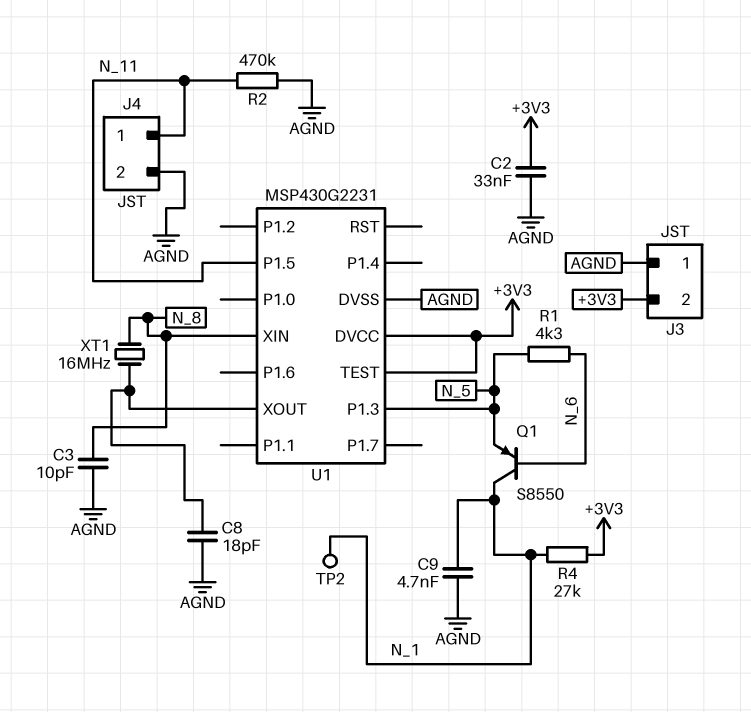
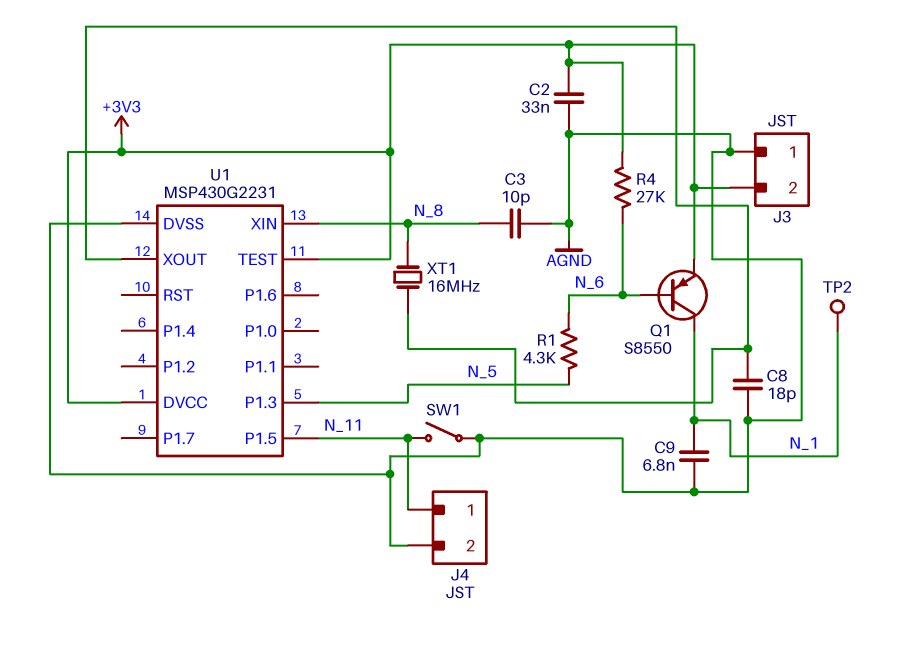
C9: 4.7nF (AGND, N_1) -> 6.8nF (AGND, N_1)
Q1: PNP S8550 (B N_6, C N_1, E N_5) -> PNP S8550 (B N_6, C N_1, E +3V3)
R2: 470k (AGND, N_11) -> none
R4: 27k (+3V3, N_1) -> 27k (+3V3, N_6)
SW1: none -> switch (AGND, N_11)

